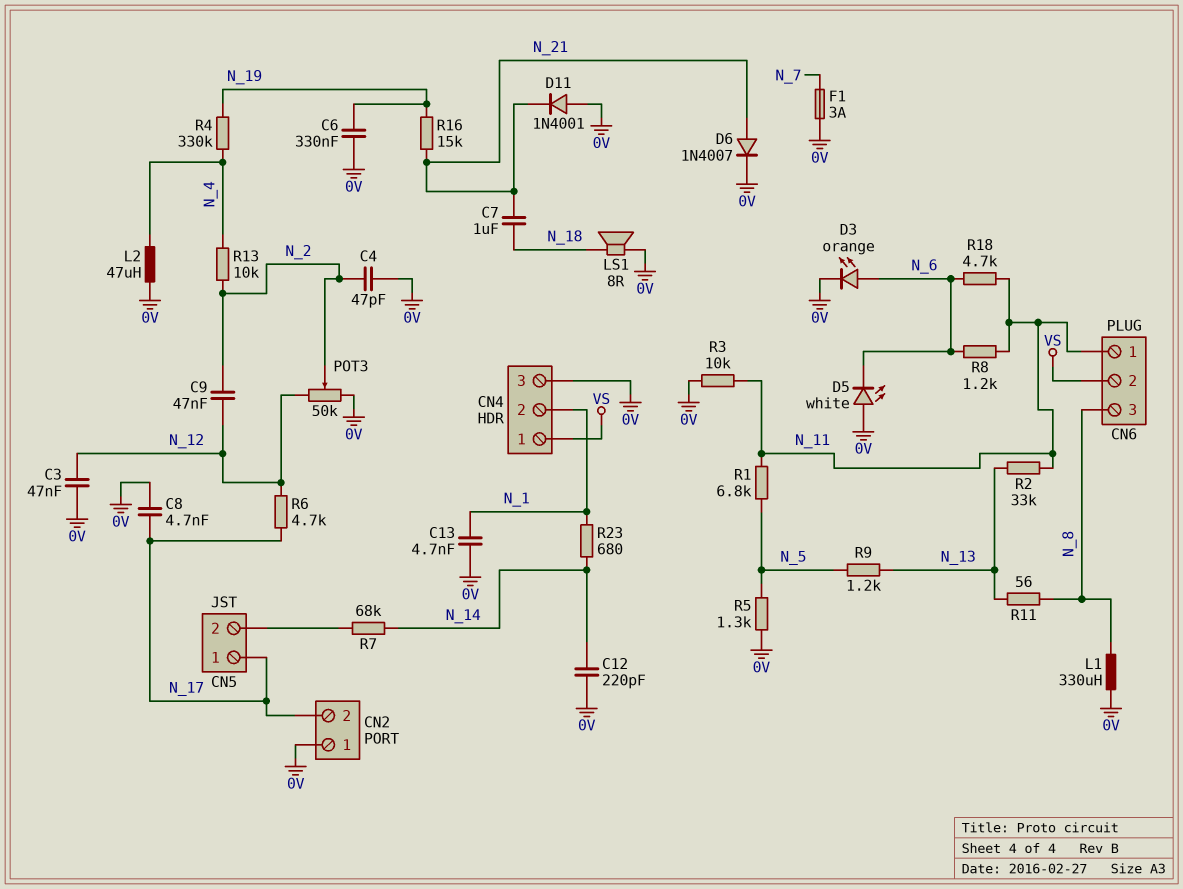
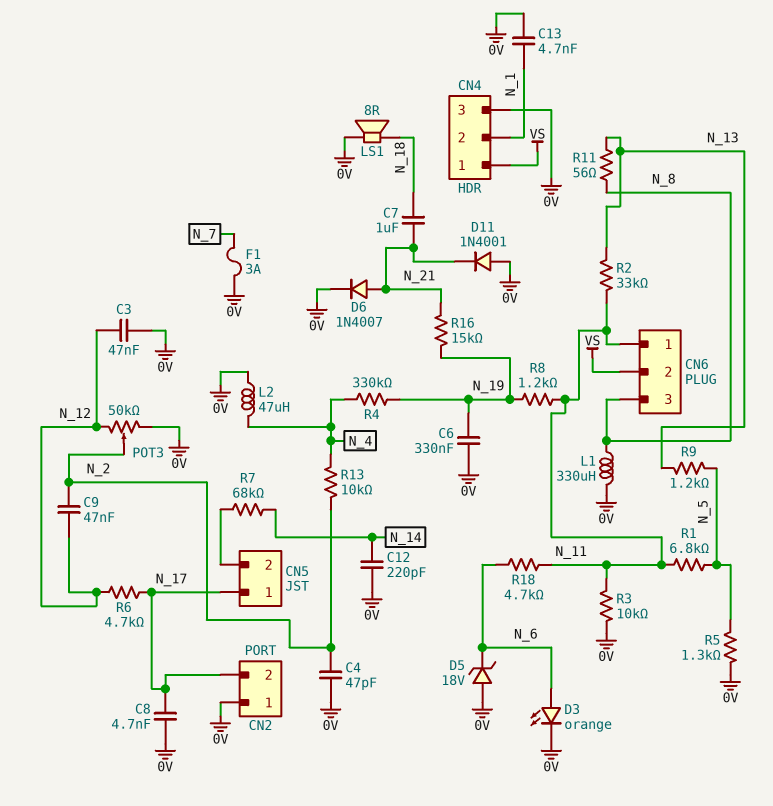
D5: LED white (A 0V, K N_6) -> zener 18V (A 0V, K N_6)
R8: 1.2k (N_6, N_11) -> 1.2k (N_11, N_19)
R23: 680 (N_1, N_14) -> none

